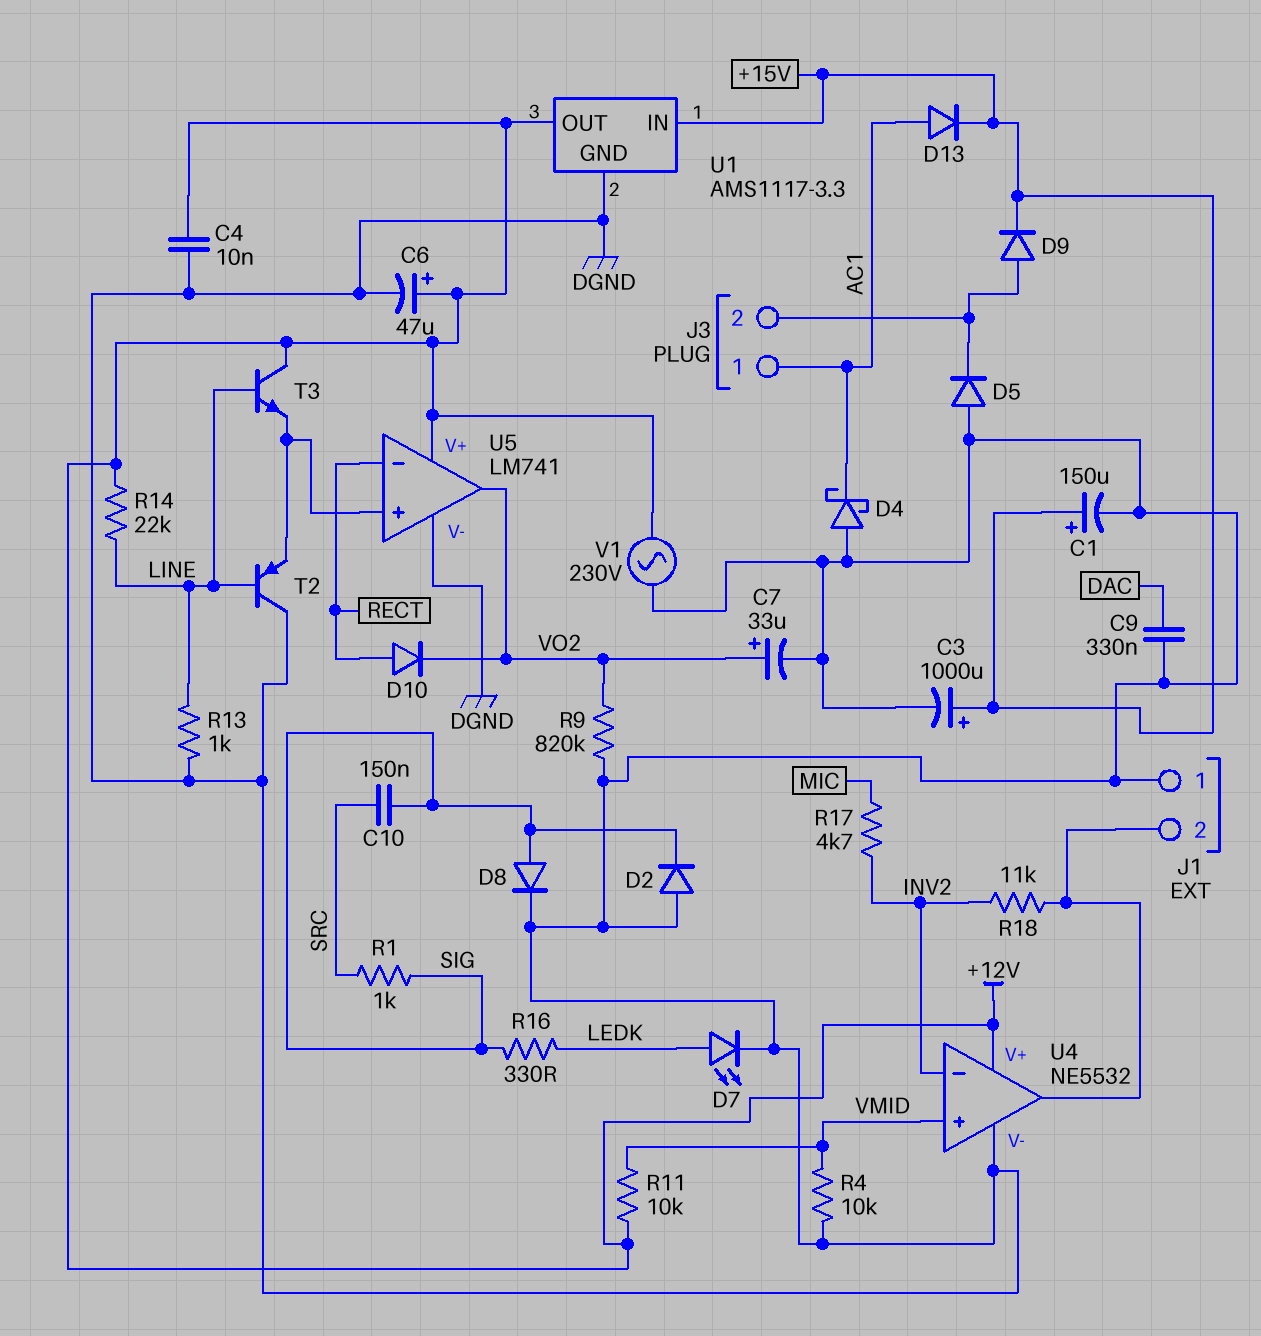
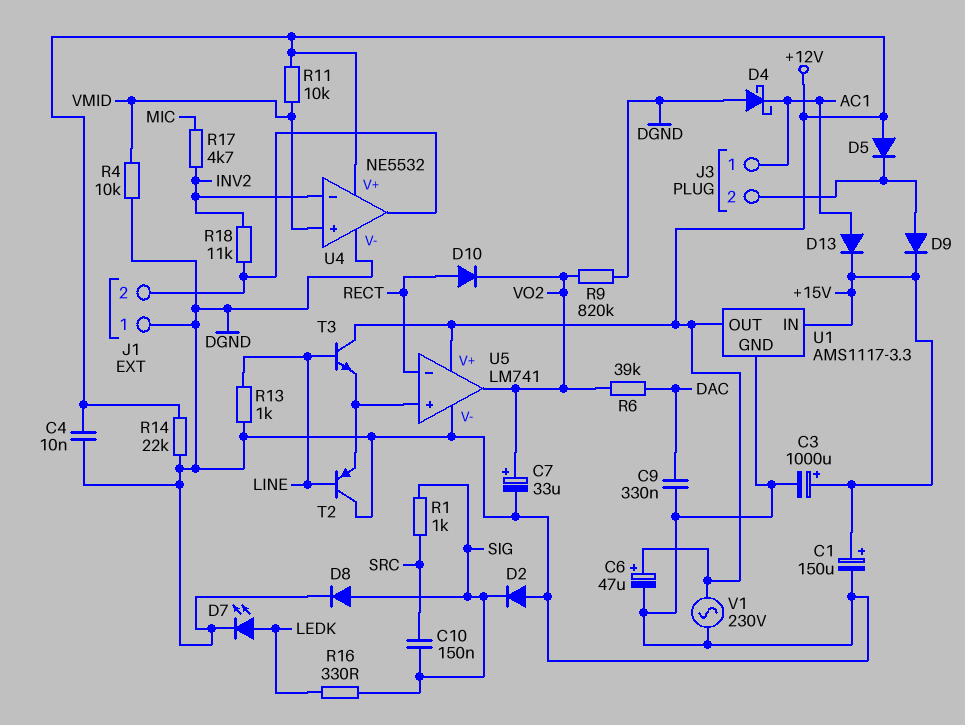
D5: diode (A DGND, K J3/2) -> diode (A +12V, K J3/2)
R6: none -> 39k (DAC, VO2)
R14: 22k (+12V, LINE) -> 22k (+12V, DGND)

